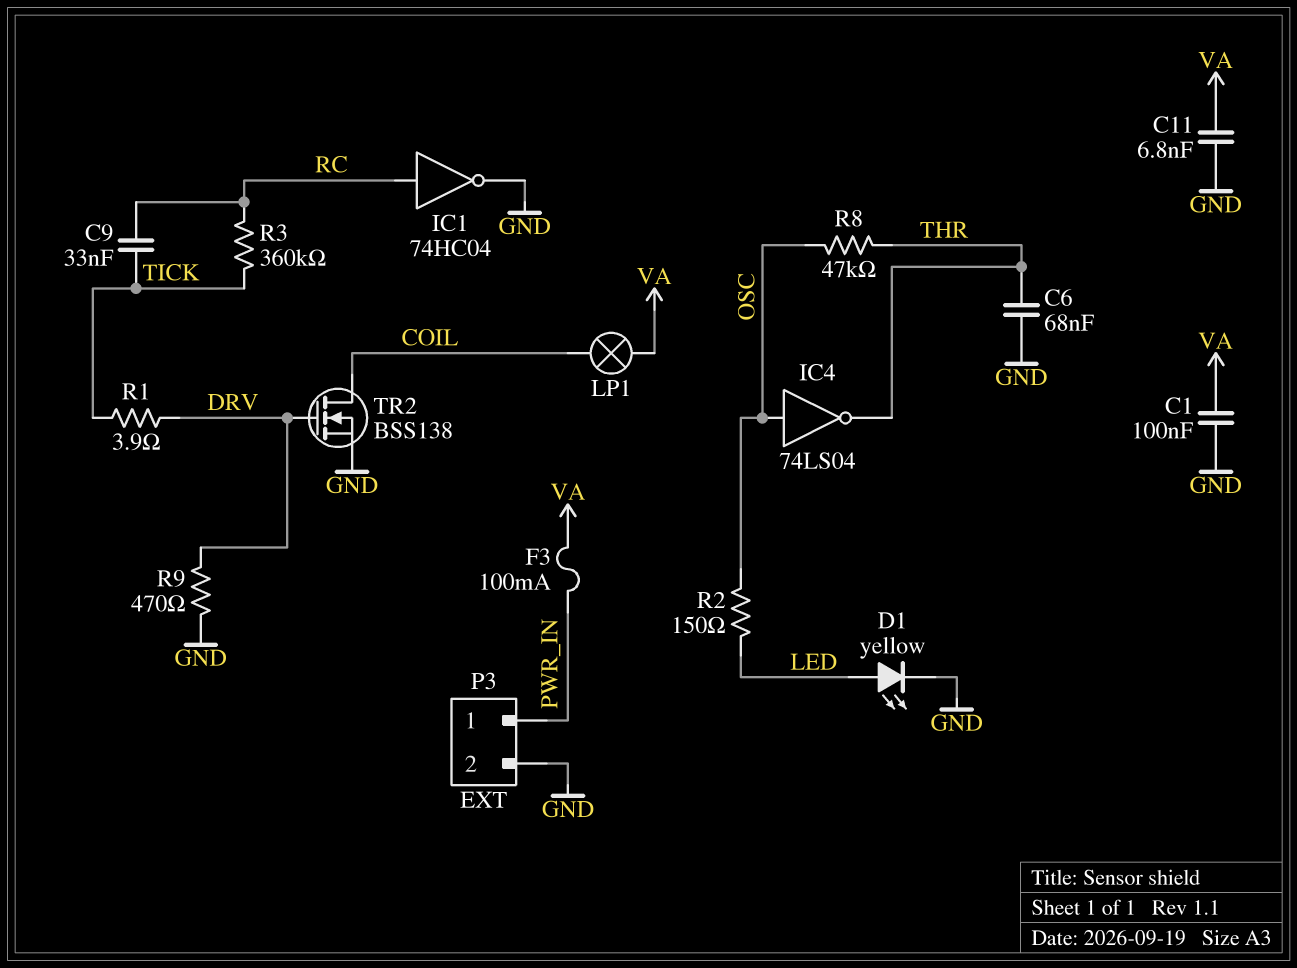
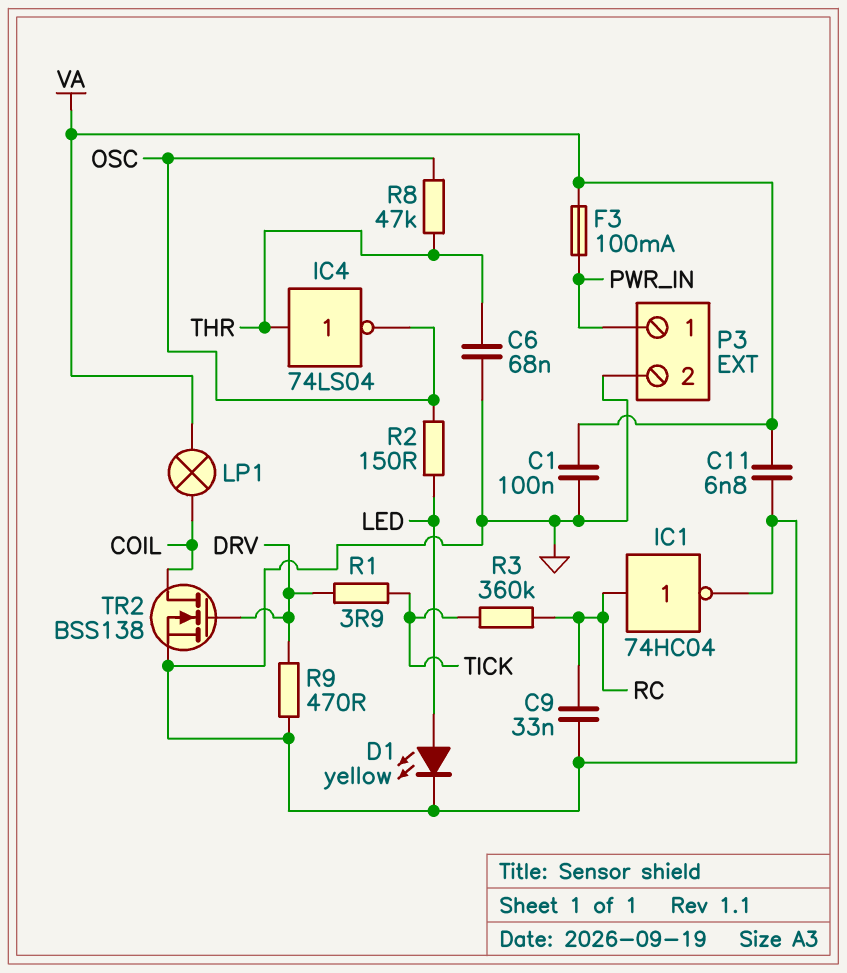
C9: 33nF (RC, TICK) -> 33nF (GND, RC)
IC4: NOT 74LS04 (in OSC, out THR) -> NOT 74LS04 (in THR, out OSC)

